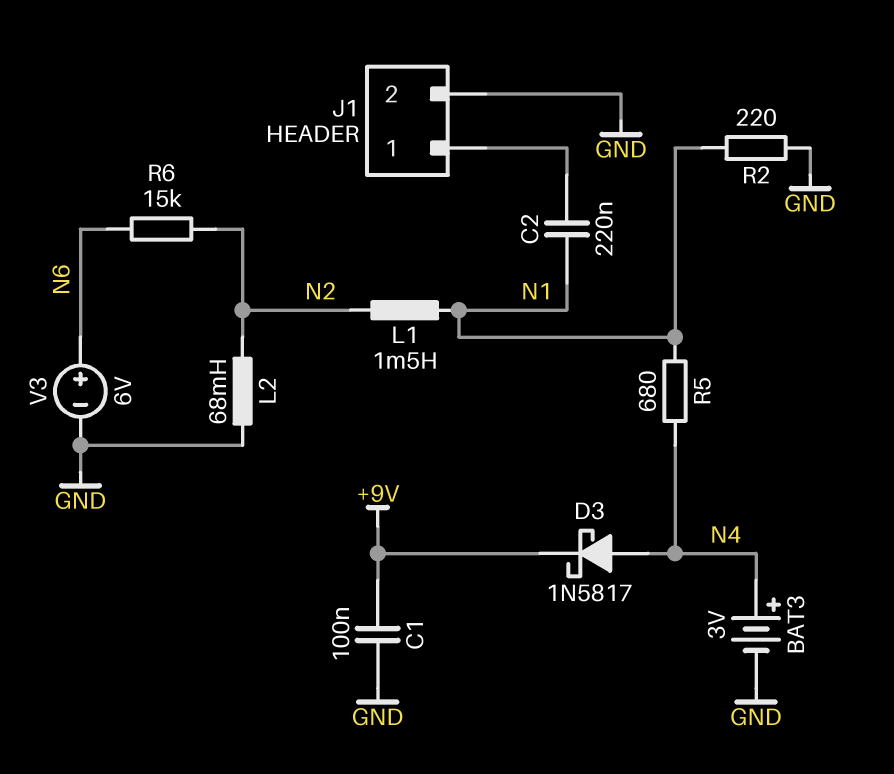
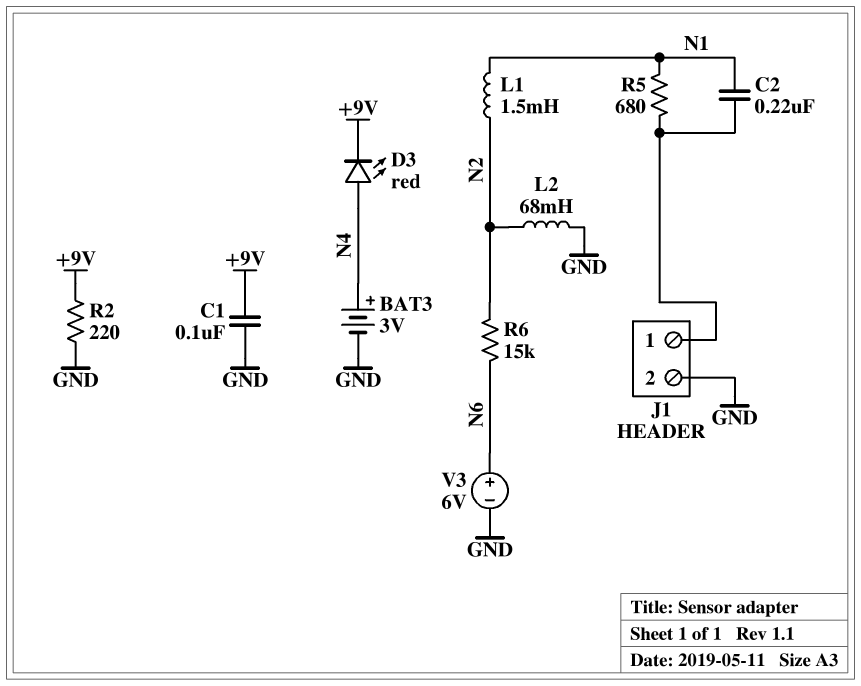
D3: schottky 1N5817 (A N4, K +9V) -> LED red (A N4, K +9V)
R2: 220 (GND, N1) -> 220 (+9V, GND)
R5: 680 (N1, N4) -> 680 (J1/1, N1)

